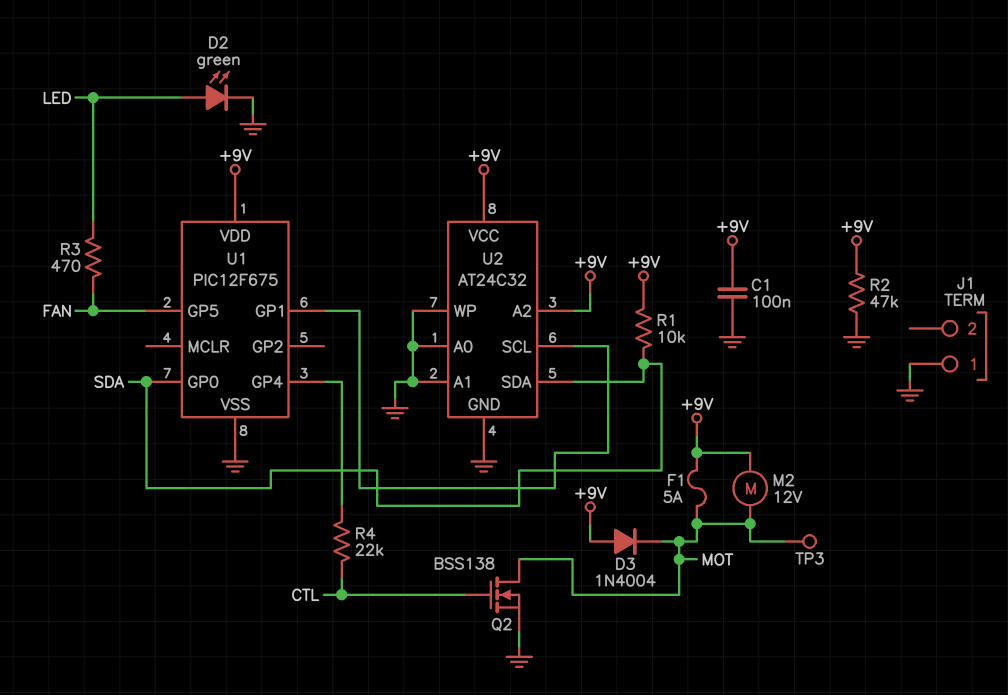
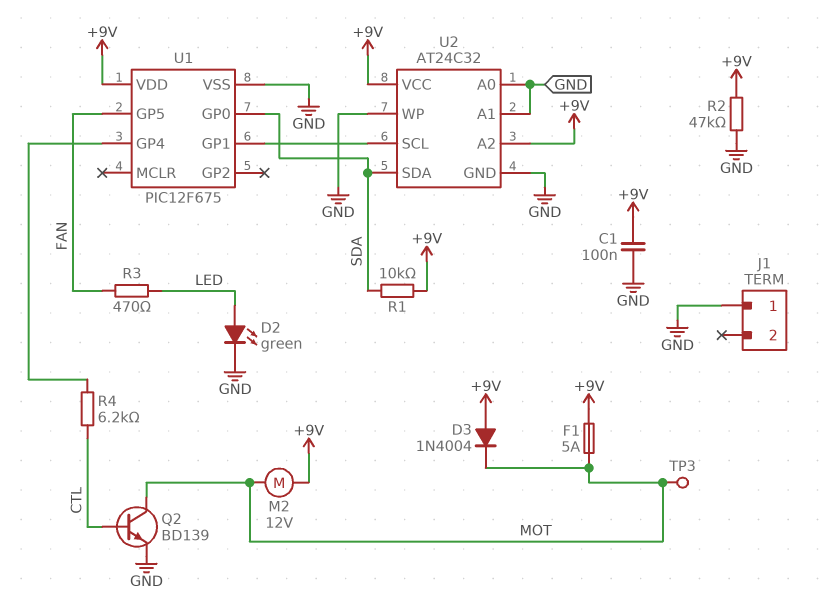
Q2: NMOS BSS138 (G CTL, D MOT, S GND) -> NPN BD139 (B CTL, C MOT, E GND)
R4: 22k (CTL, U1/GP4) -> 6.2k (CTL, U1/GP4)

